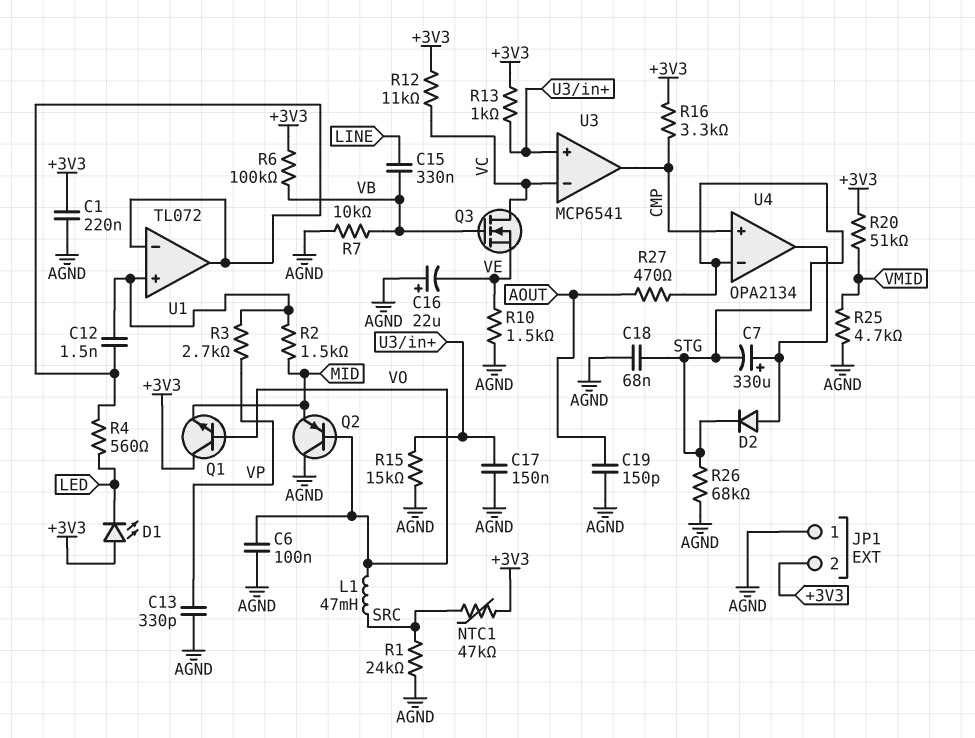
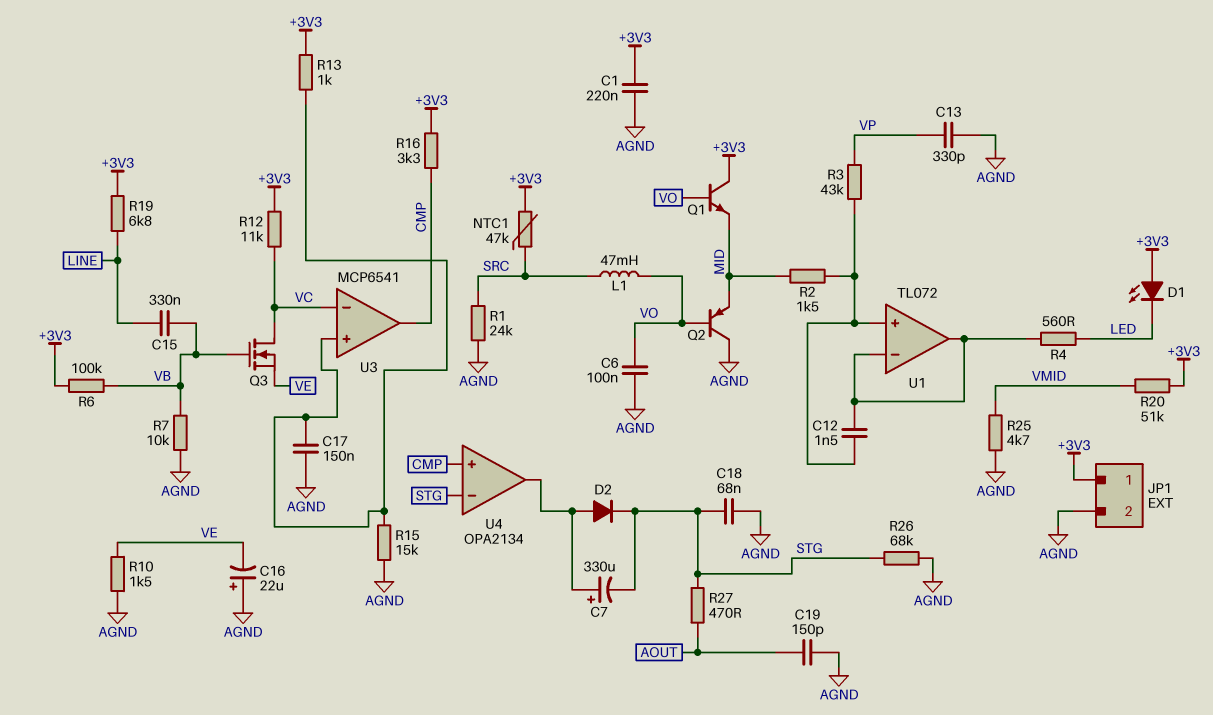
JP1 pin 1: AGND -> +3V3
JP1 pin 2: +3V3 -> AGND
R3: 2.7k (U1/in+, VP) -> 43k (U1/in+, VP)
R19: none -> 6.8k (+3V3, LINE)

